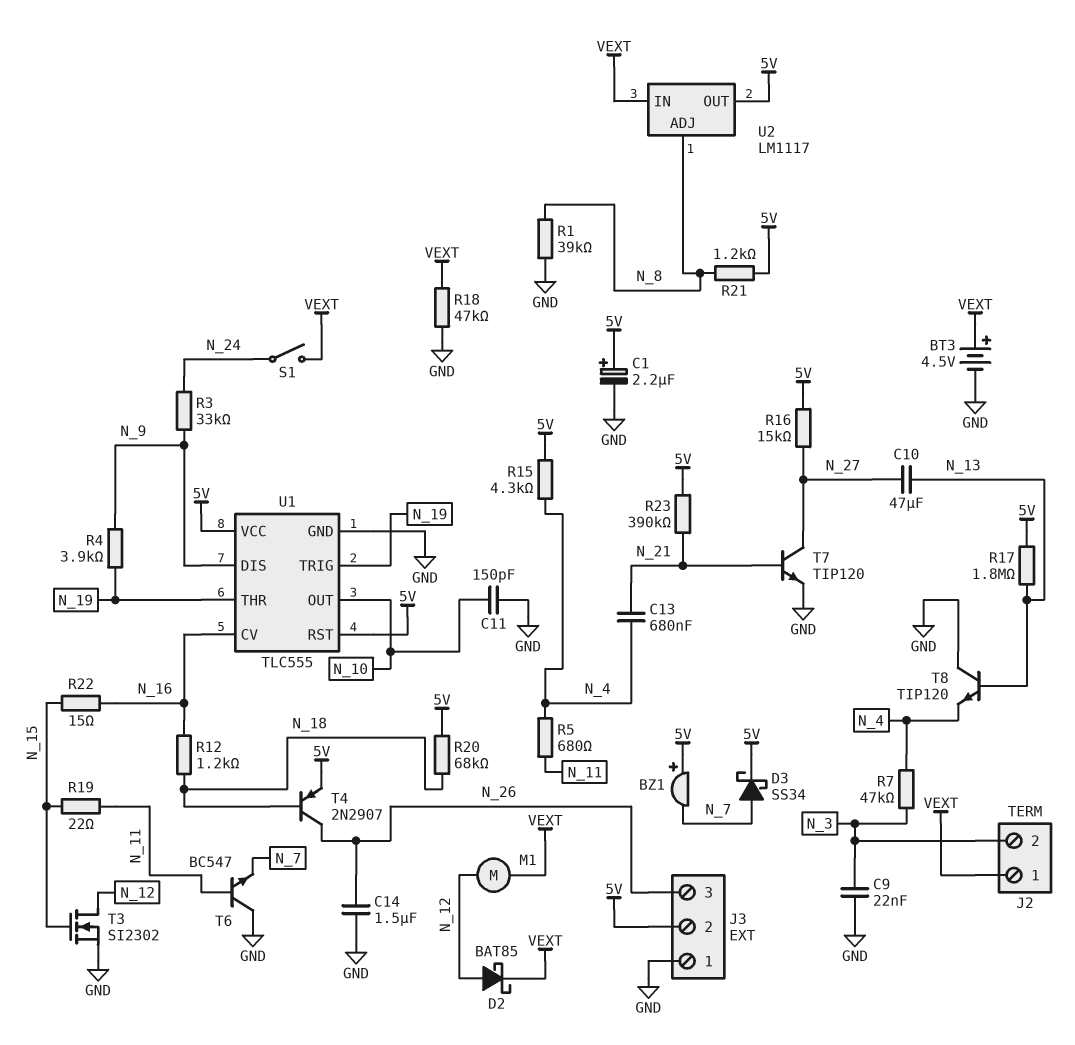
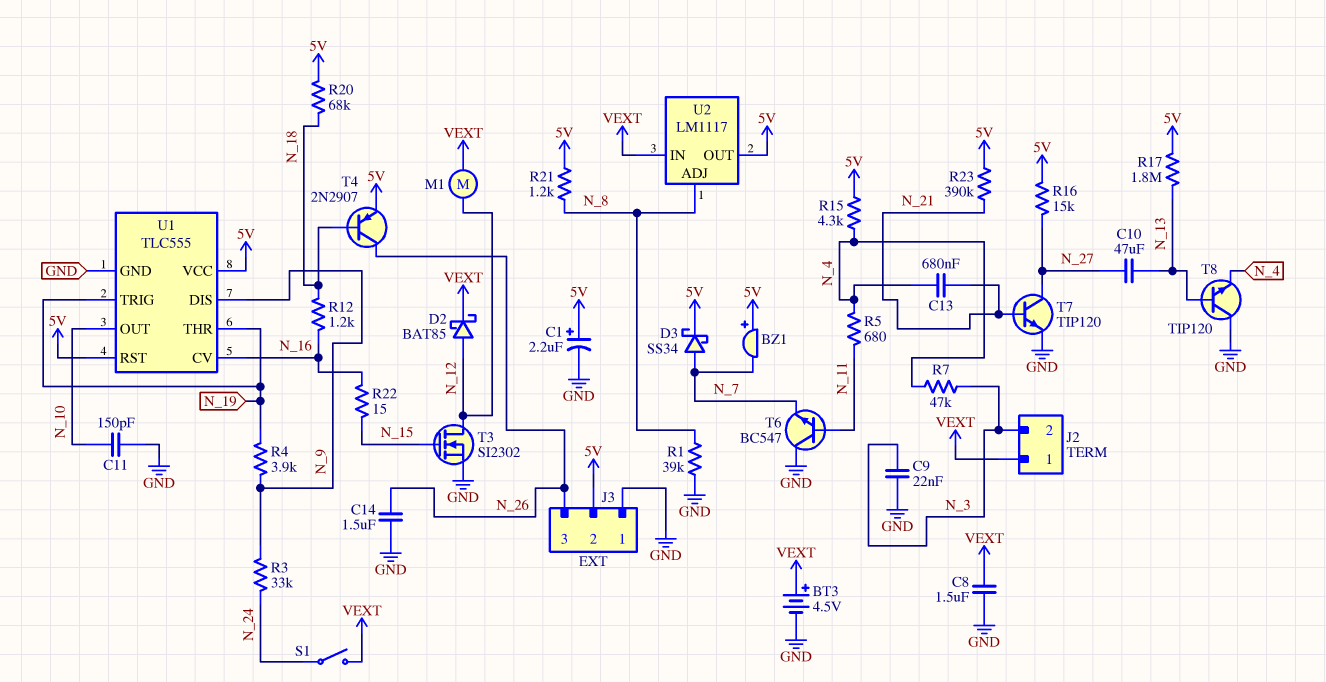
C8: none -> 1.5uF (GND, VEXT)
R18: 47k (GND, VEXT) -> none
R19: 22 (N_11, N_15) -> none

